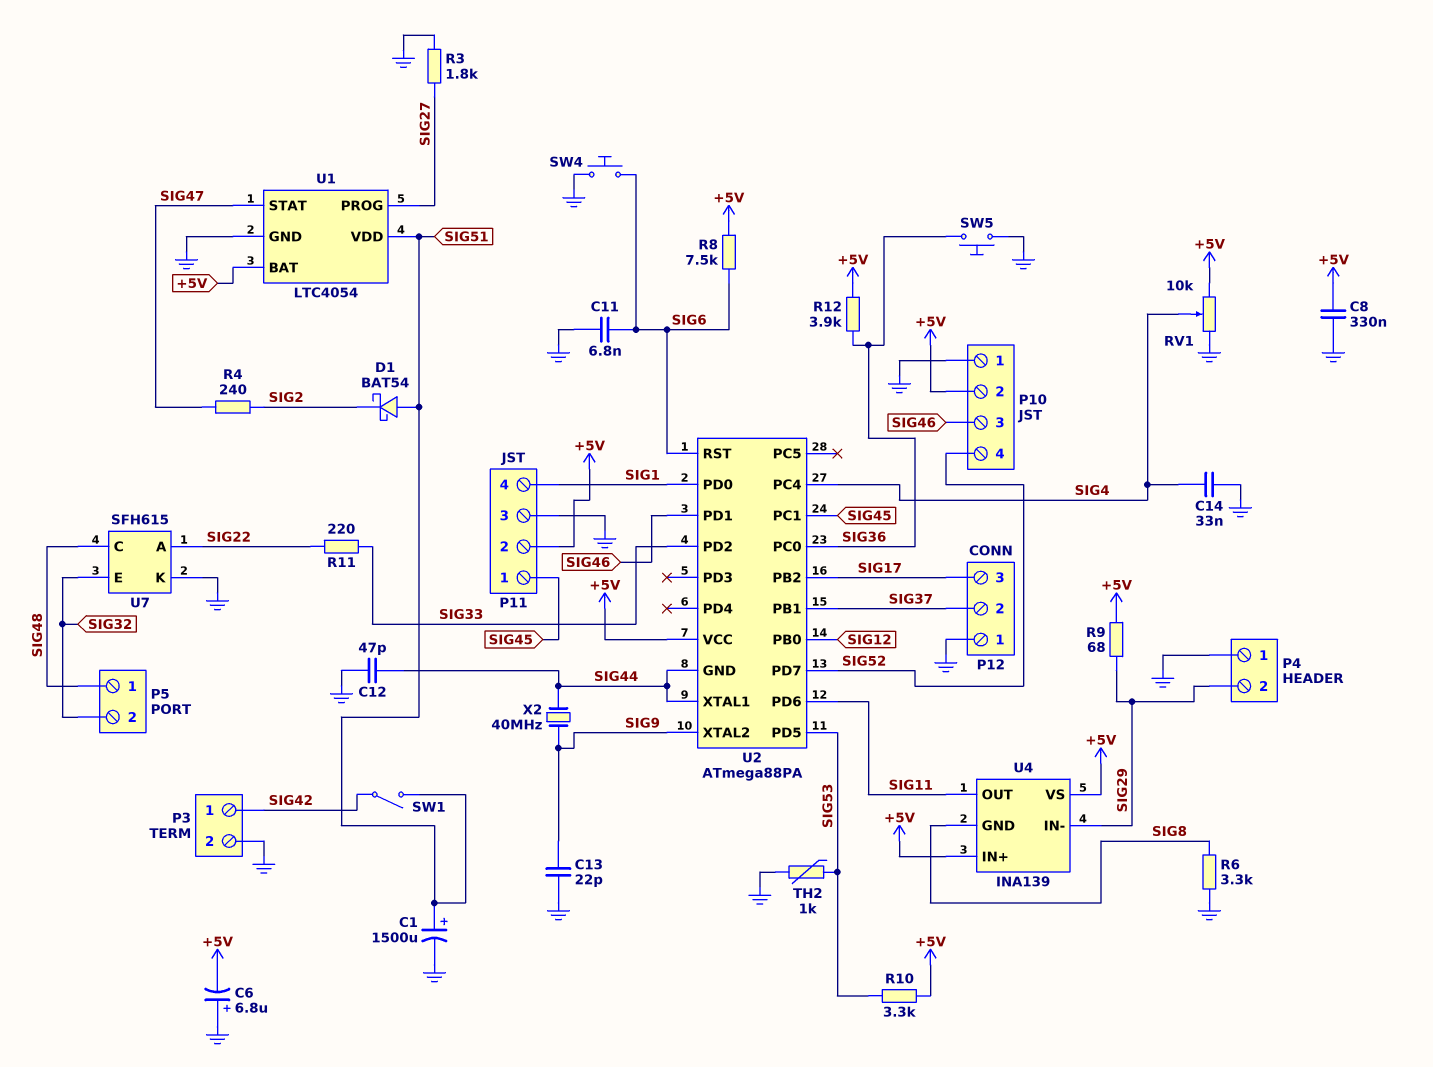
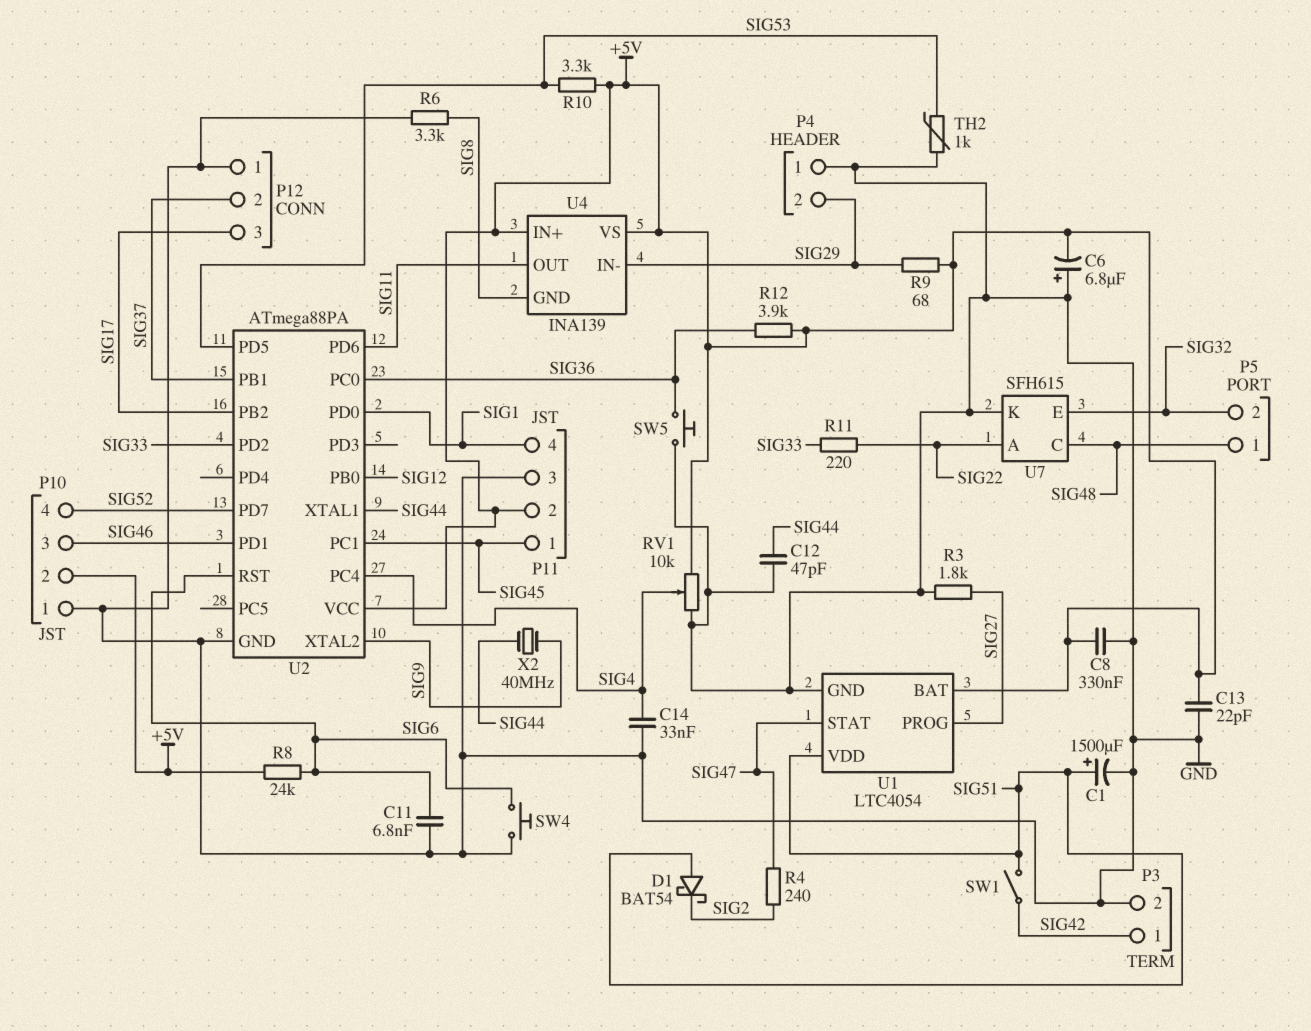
C13: 22pF (GND, SIG9) -> 22pF (+5V, GND)
R8: 7.5k (+5V, SIG6) -> 24k (+5V, SIG6)
U2 pin GND: SIG44 -> GND

